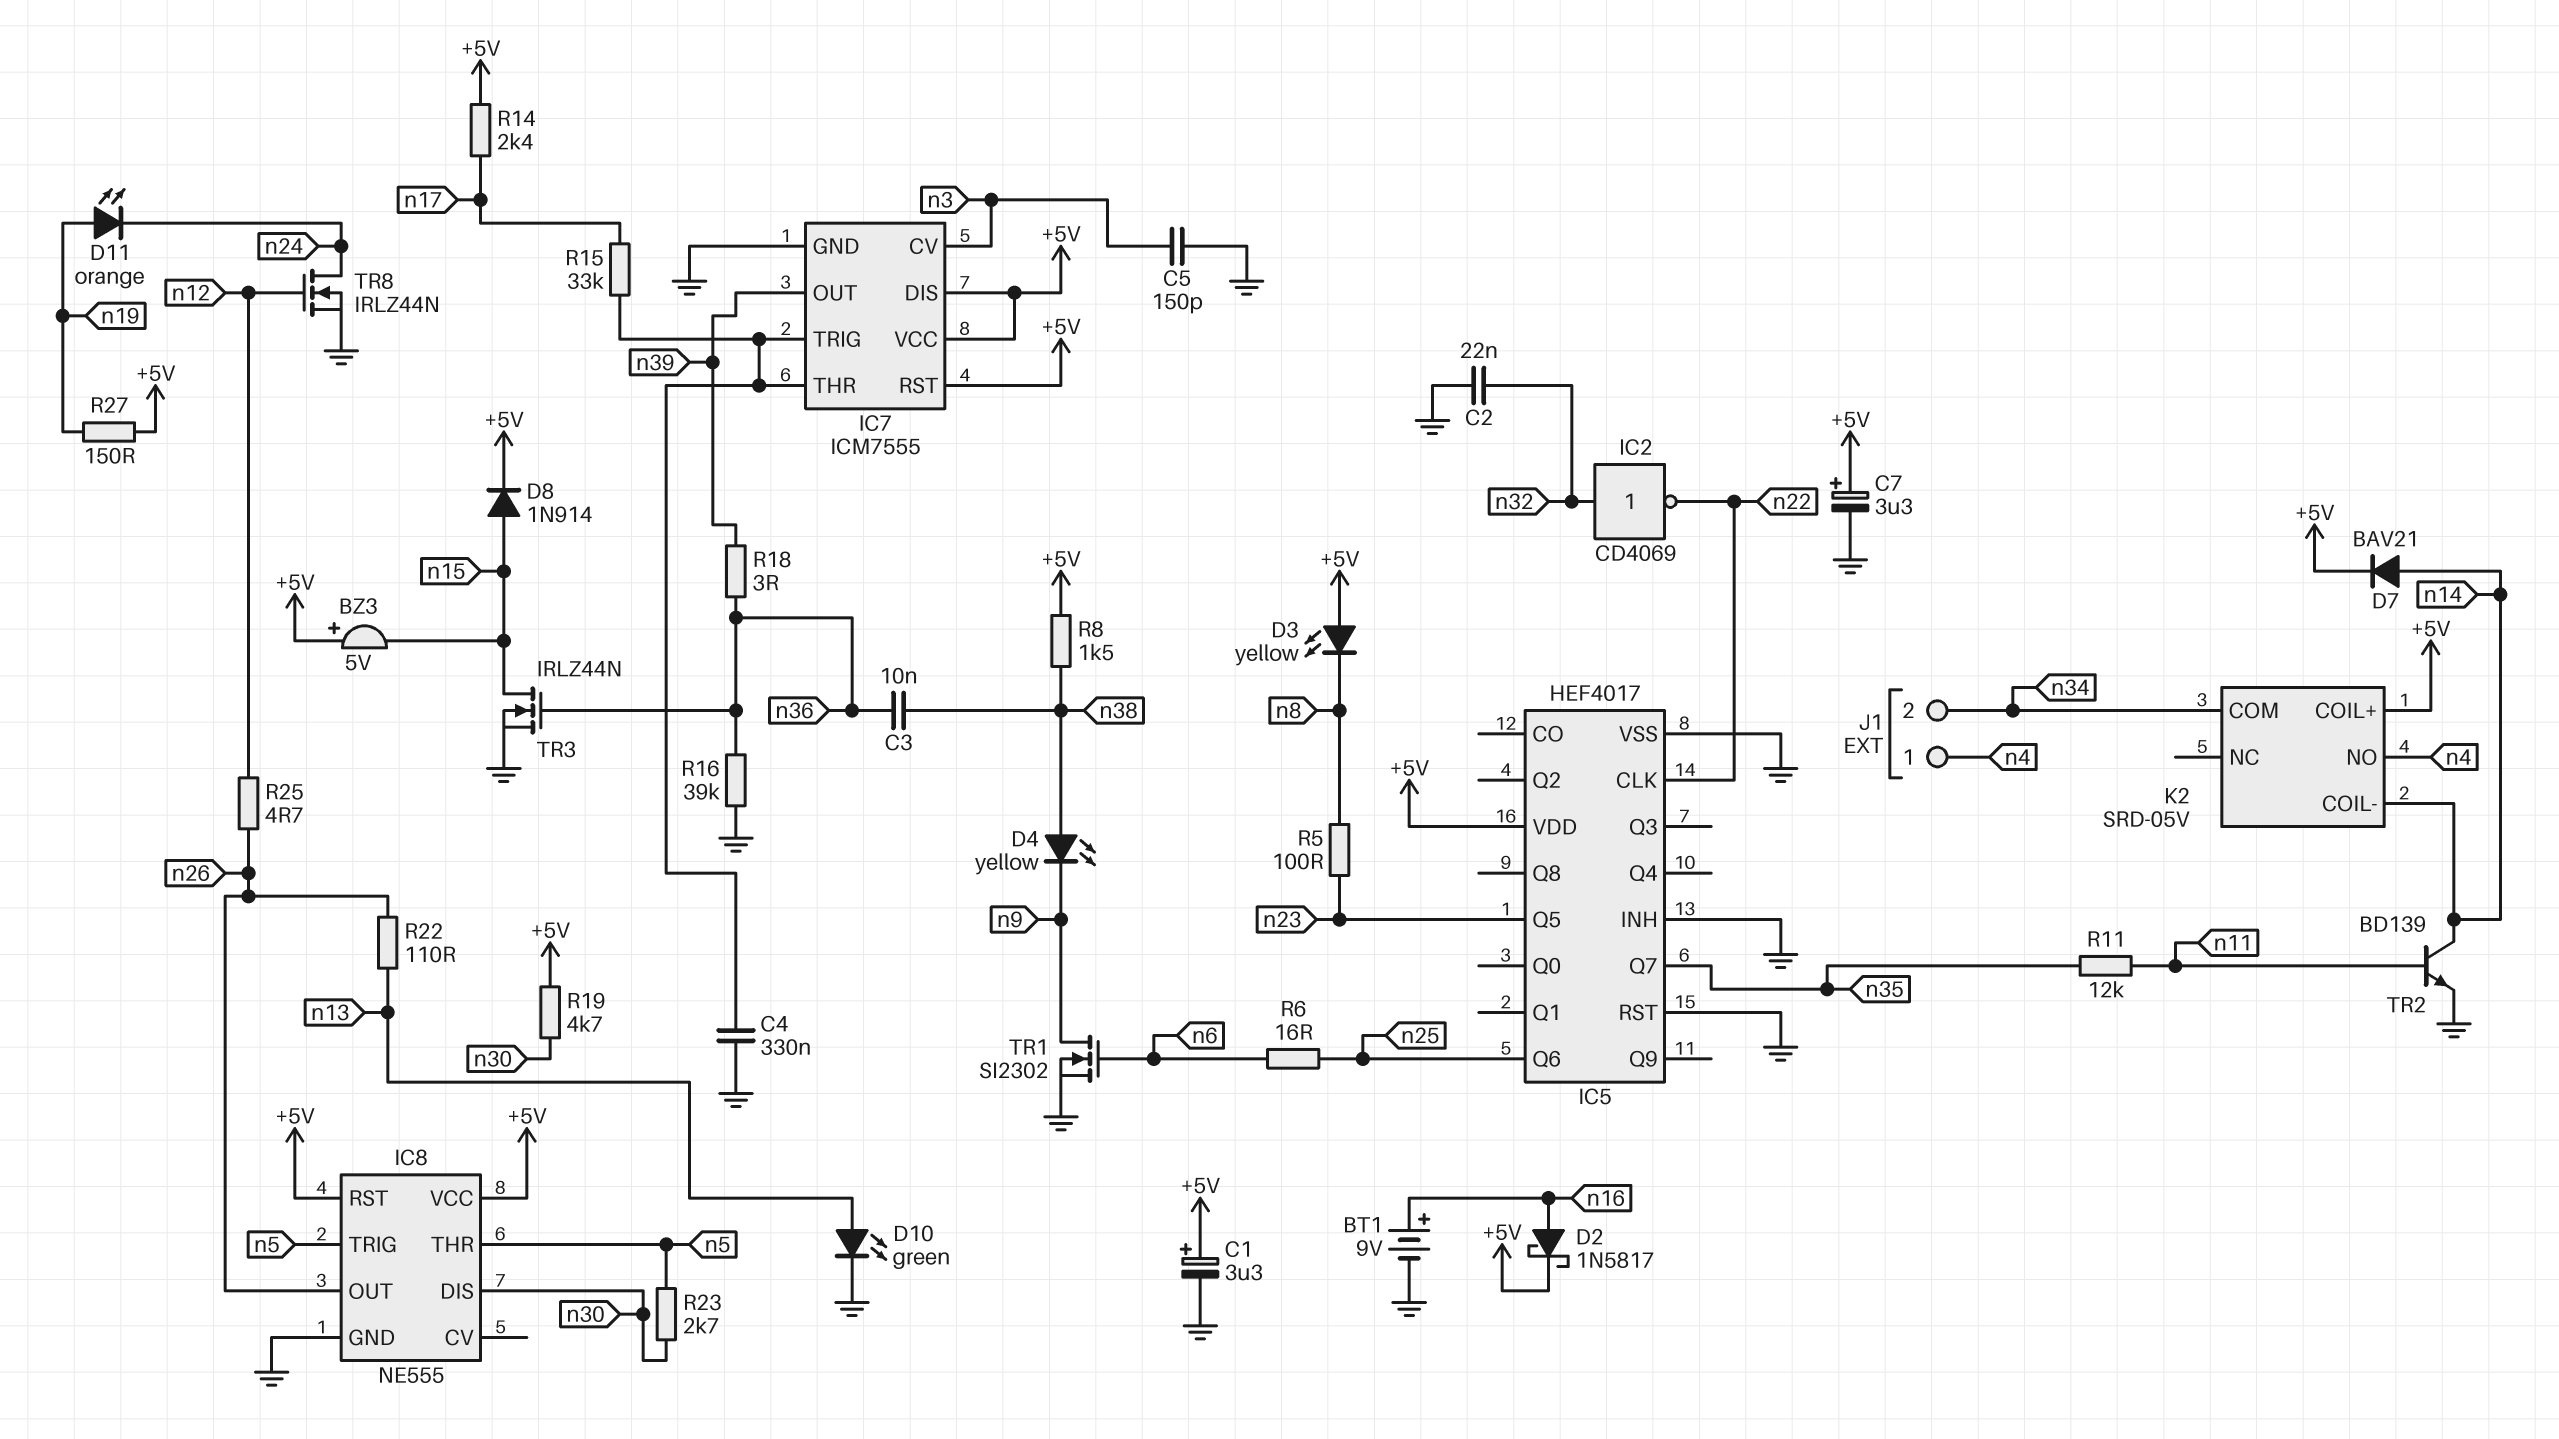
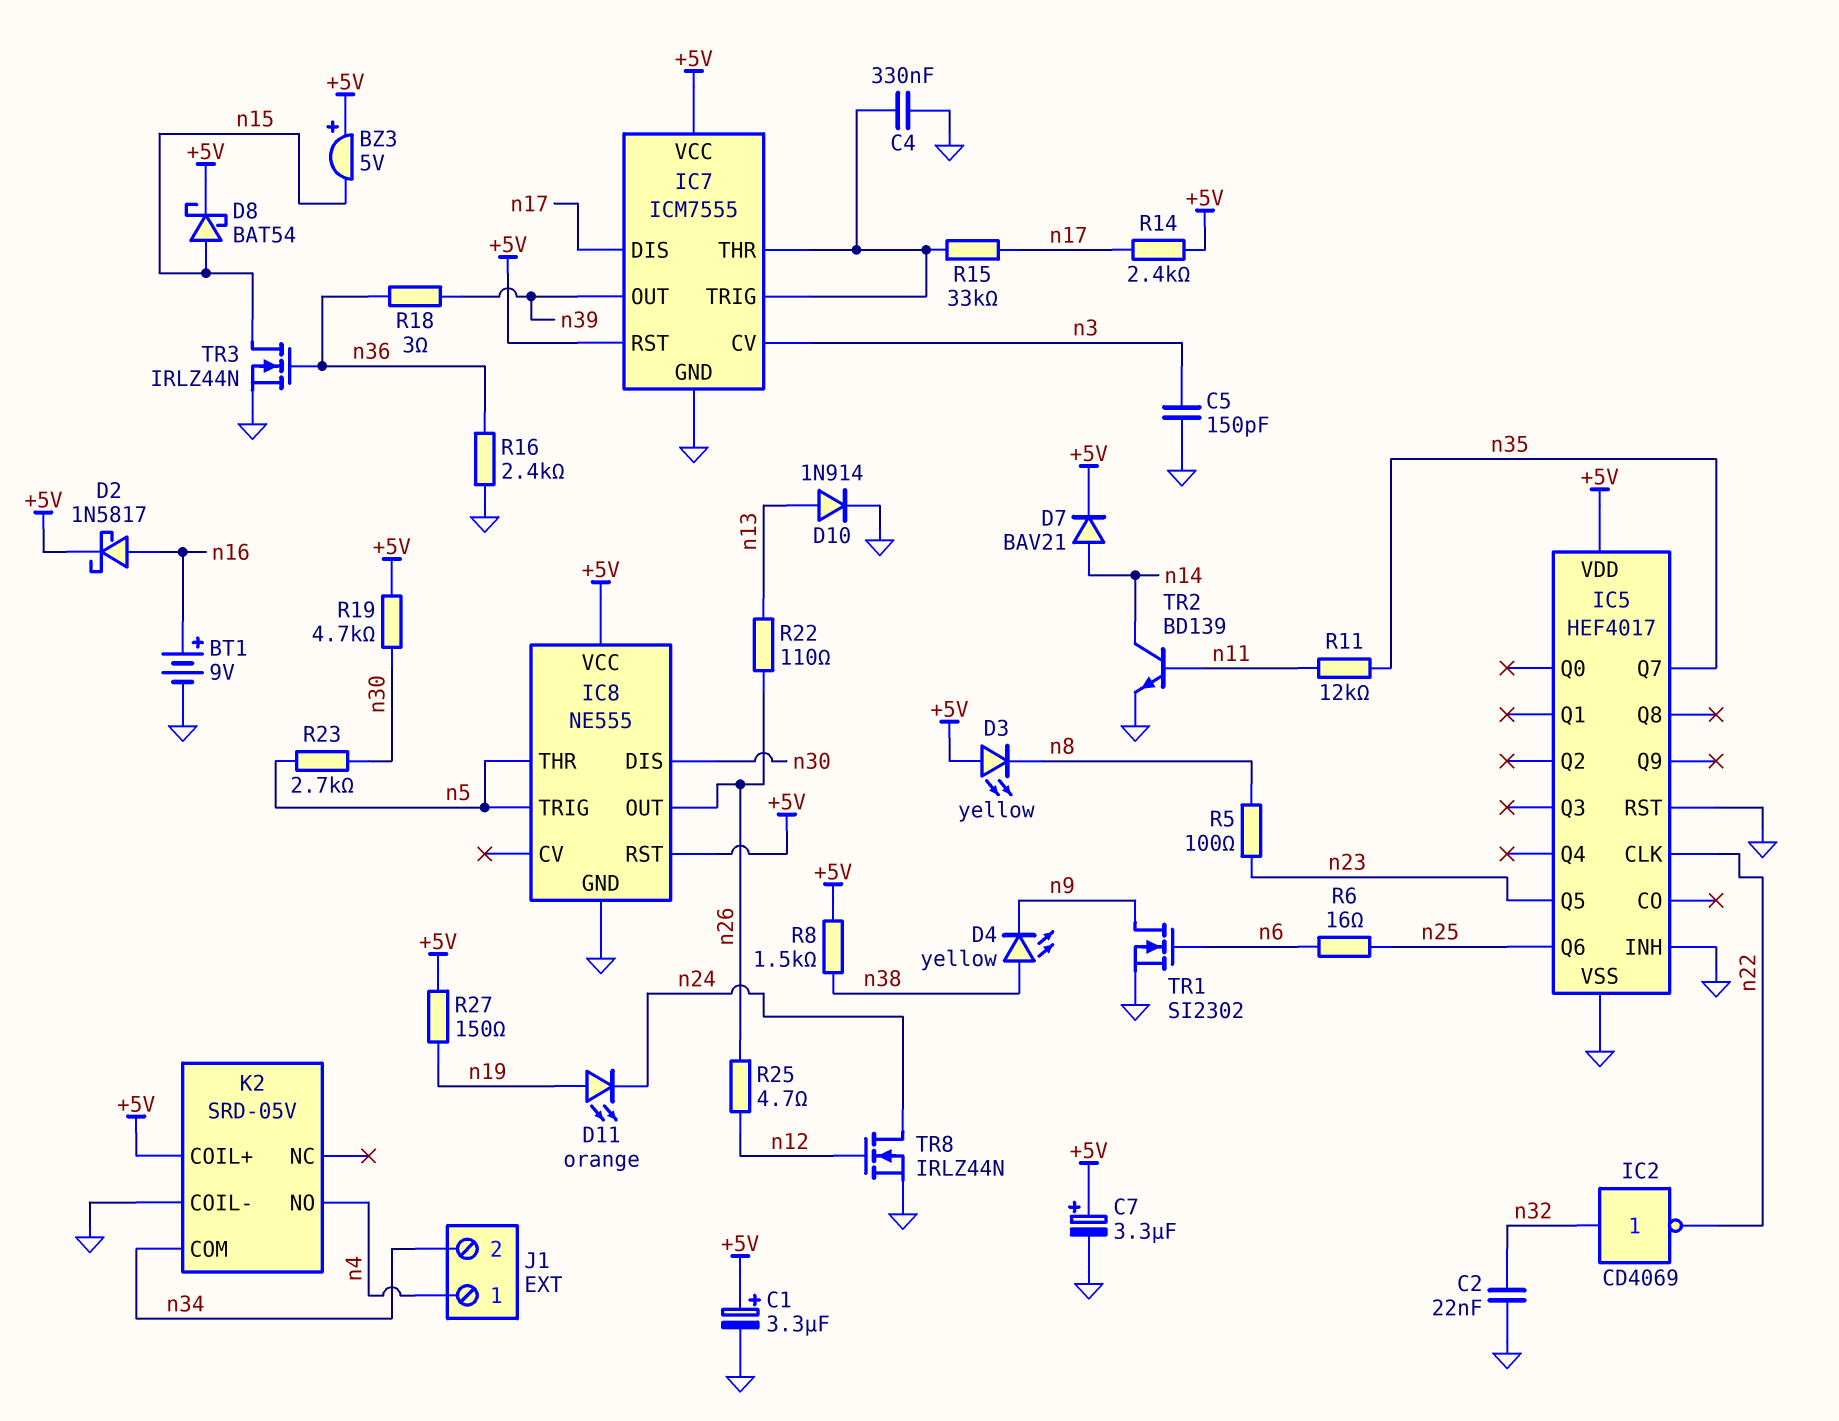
C3: 10nF (n36, n38) -> none
D8: diode 1N914 (A n15, K +5V) -> schottky BAT54 (A n15, K +5V)
D10: LED green (A n13, K GND) -> diode 1N914 (A n13, K GND)
IC7 pin DIS: +5V -> n17
K2 pin COIL-: n14 -> GND
R16: 39k (GND, n36) -> 2.4k (GND, n36)

